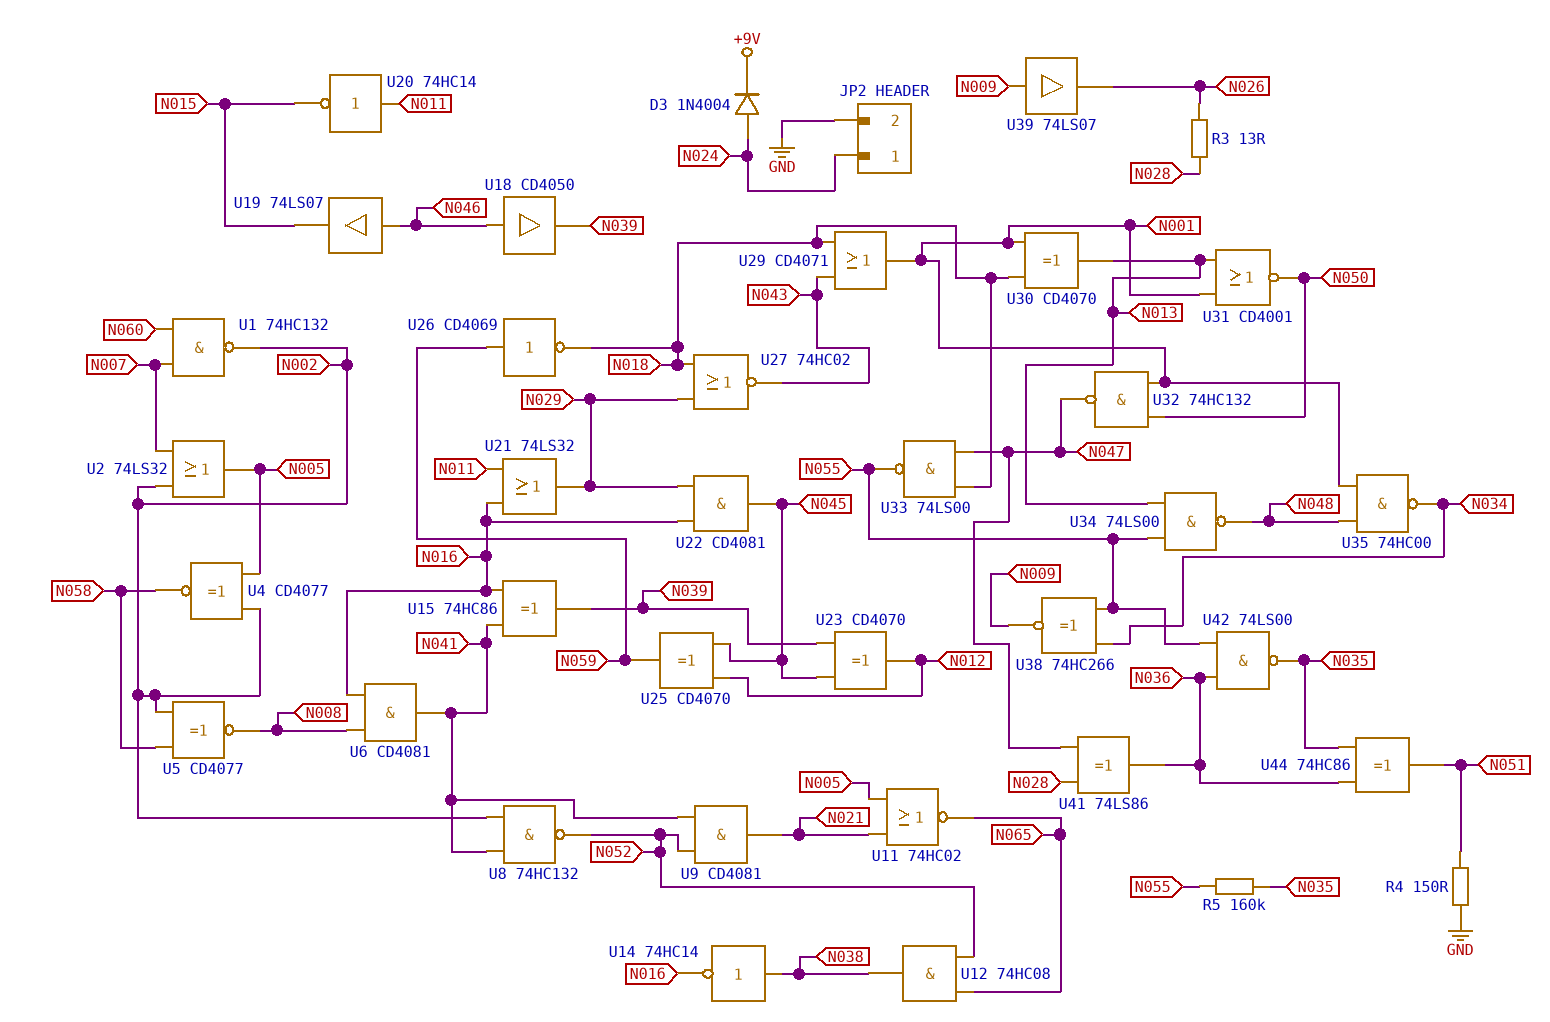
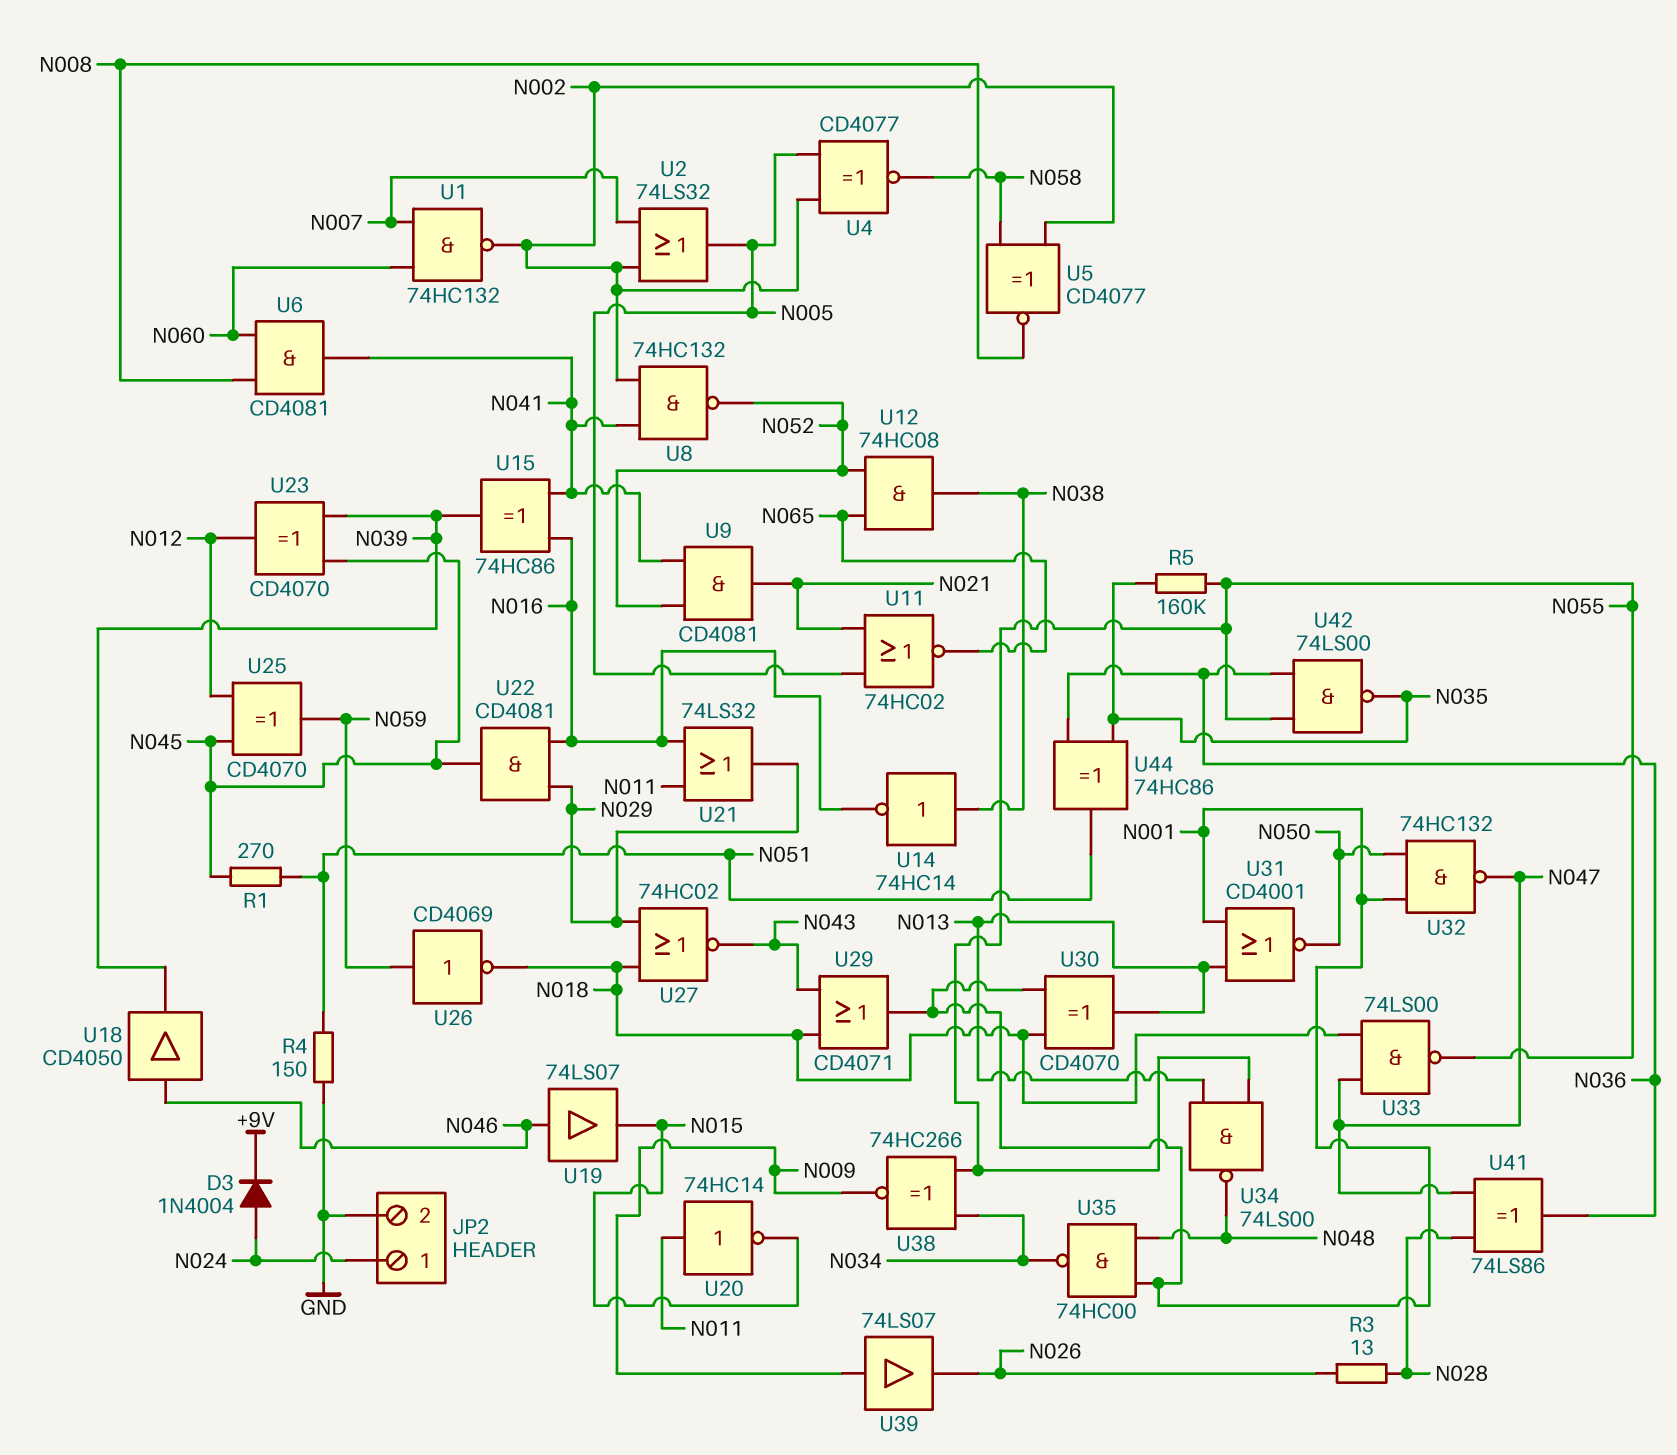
R1: none -> 270 (N045, N051)
U6: AND CD4081 (in N008, in N016, out N041) -> AND CD4081 (in N008, in N060, out N041)

